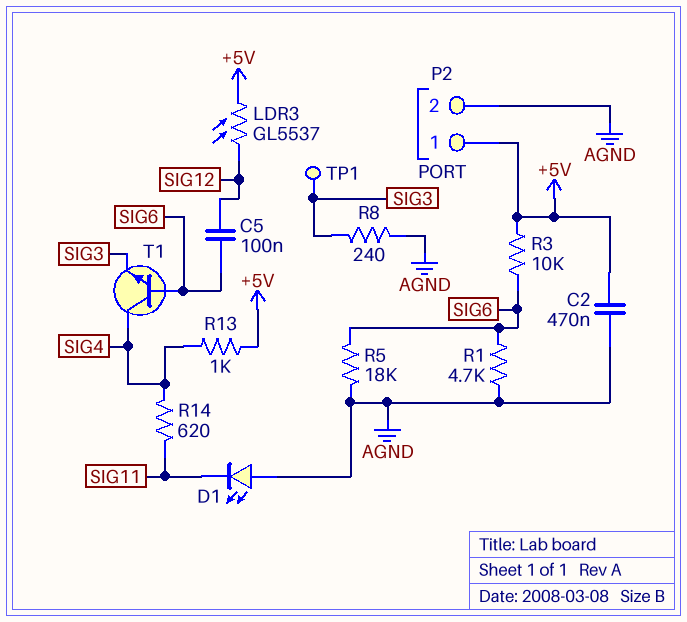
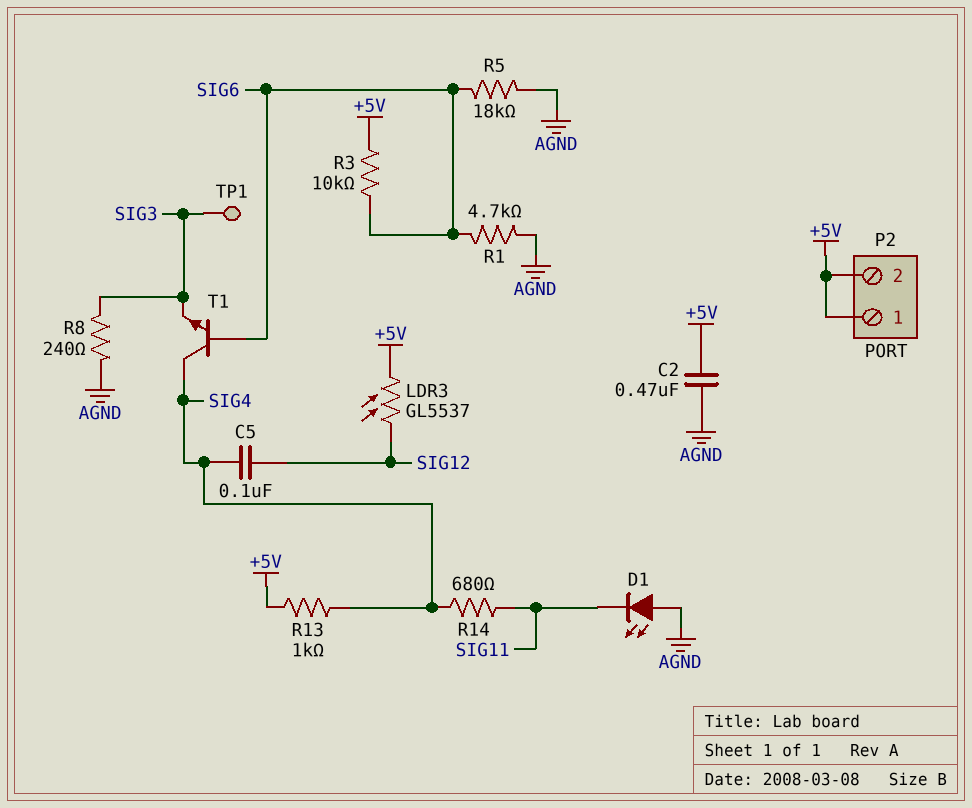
C5: 100nF (SIG6, SIG12) -> 100nF (SIG4, SIG12)
P2 pin 2: AGND -> +5V
R14: 620 (SIG4, SIG11) -> 680 (SIG4, SIG11)

